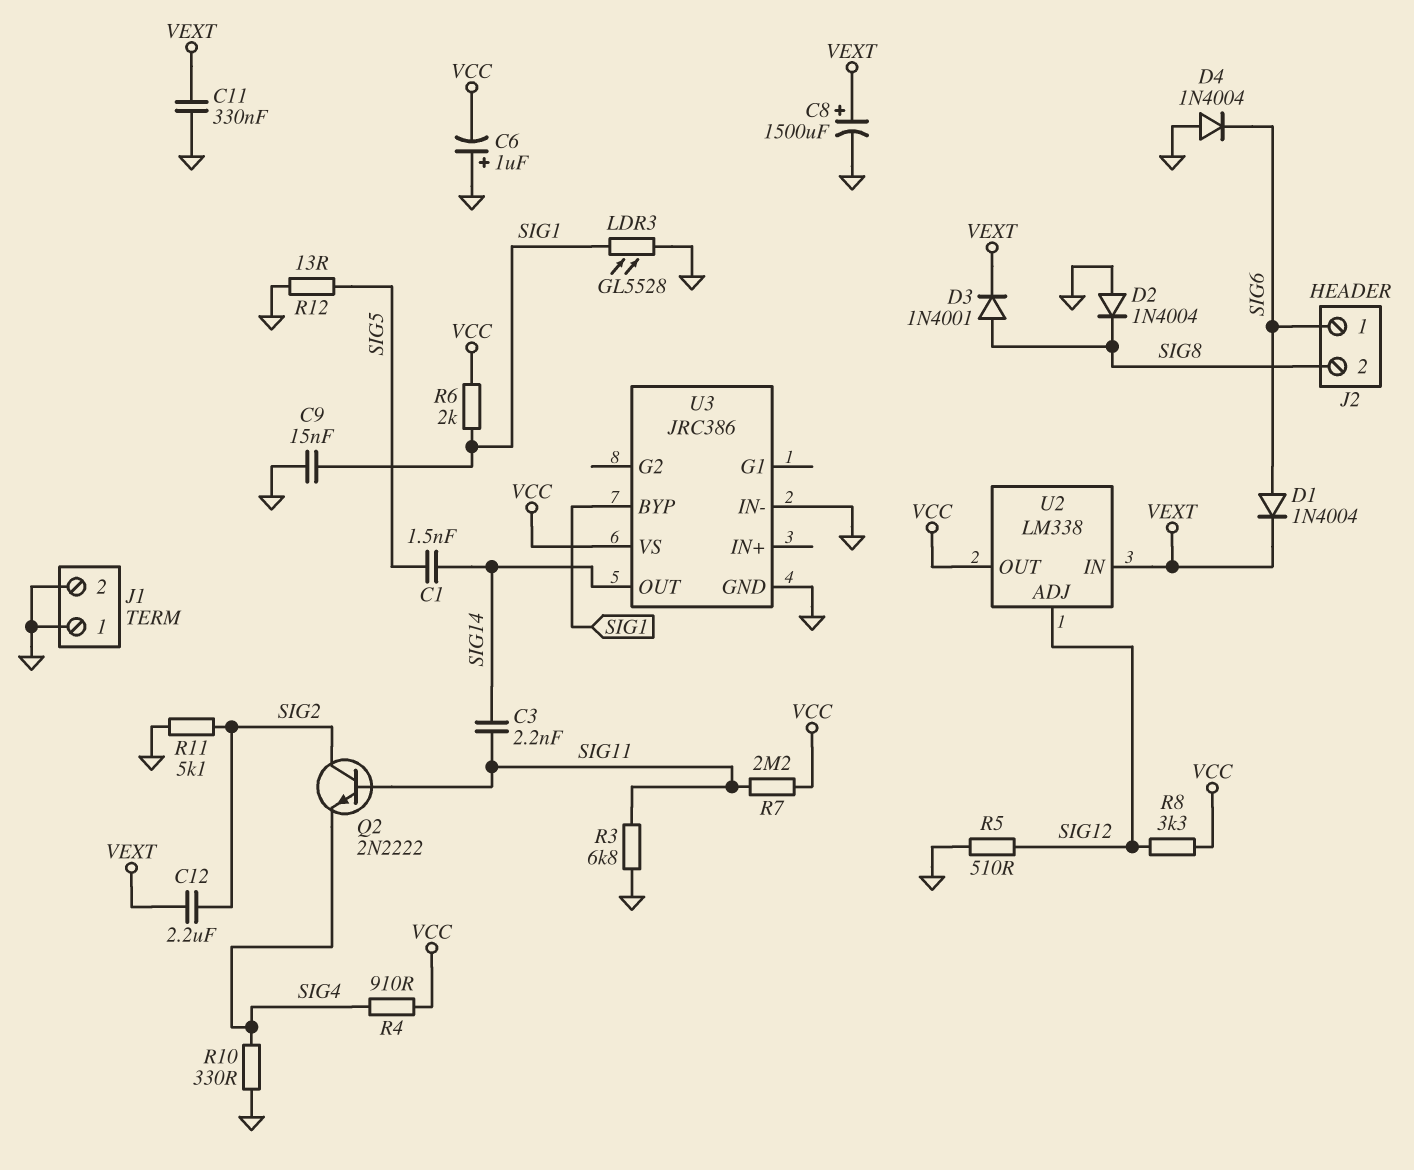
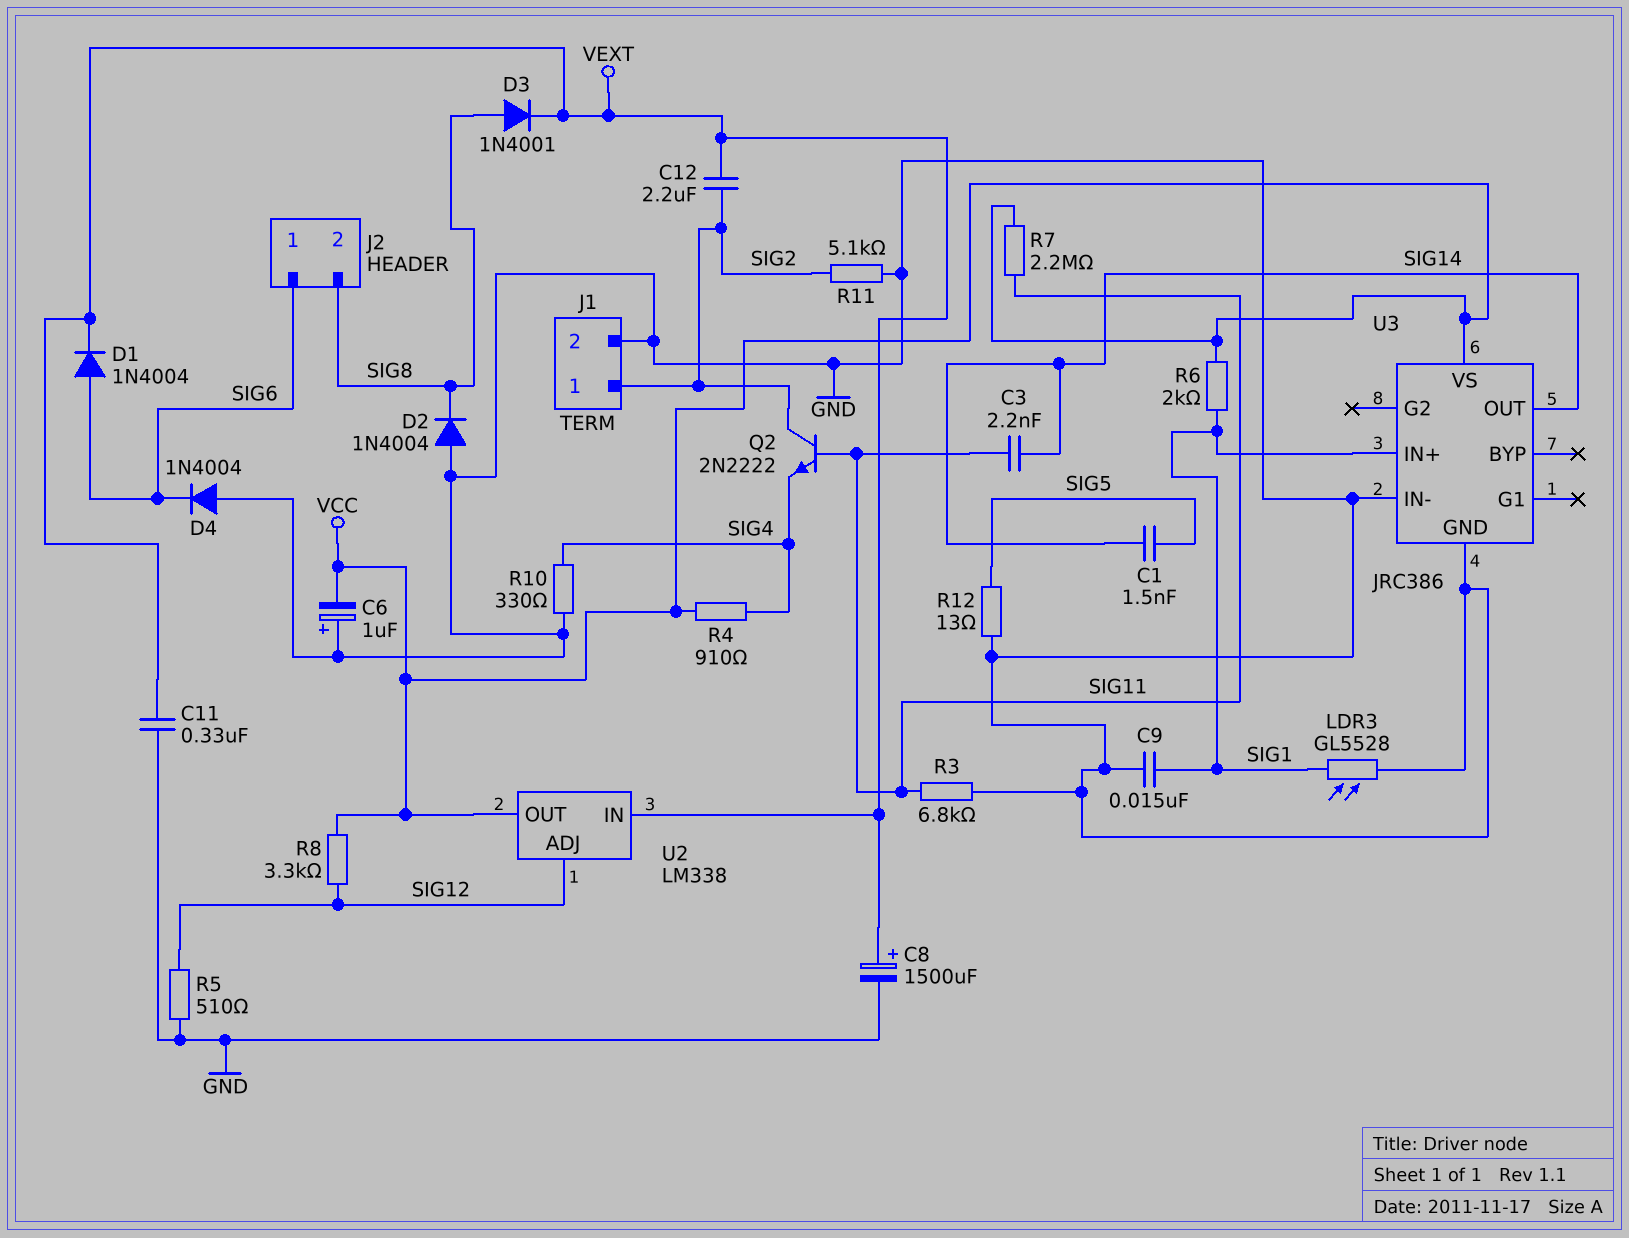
J1 pin 1: GND -> SIG2
U3 pin BYP: SIG1 -> none
U3 pin IN+: none -> SIG1

